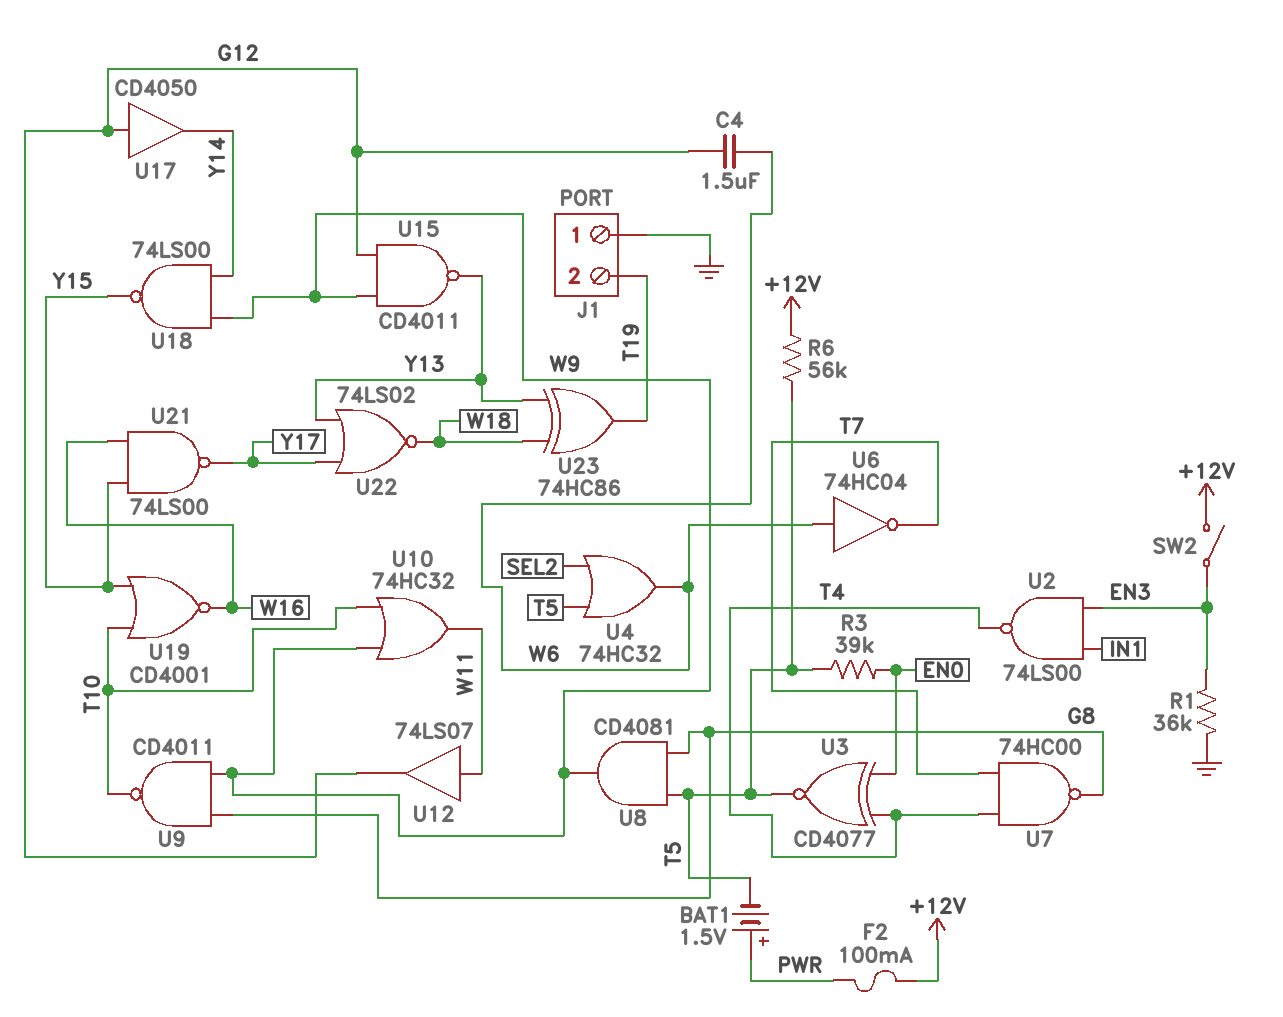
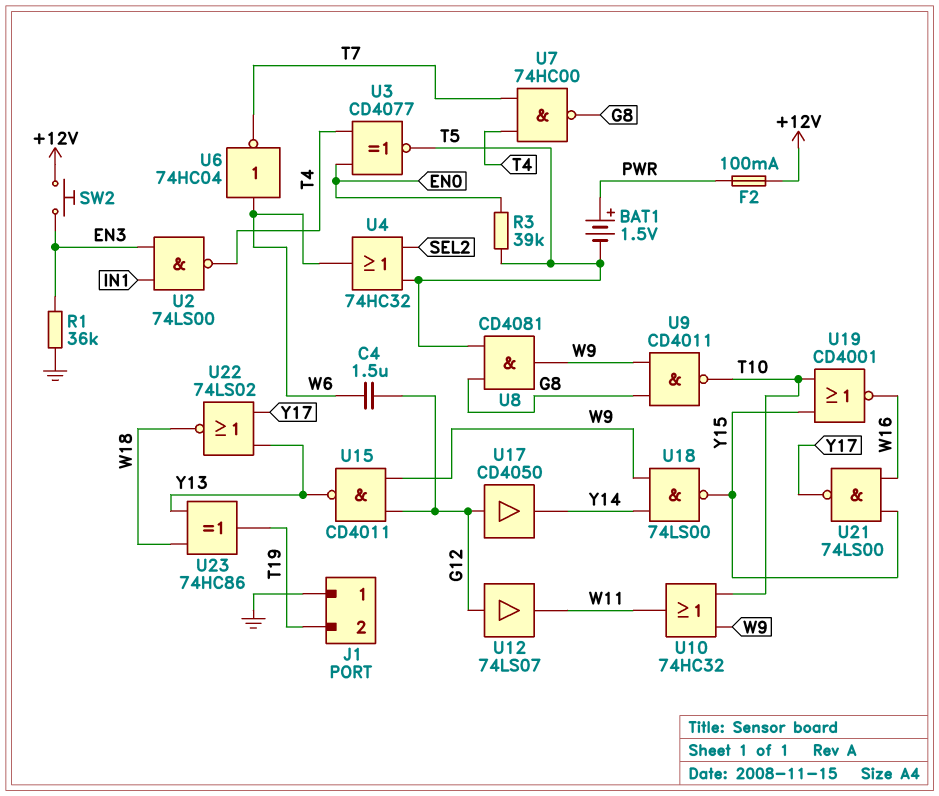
R6: 56k (+12V, T5) -> none
SW2: switch (+12V, EN3) -> button (+12V, EN3)
U12: buffer 74LS07 (in W11, out G12) -> buffer 74LS07 (in G12, out W11)

